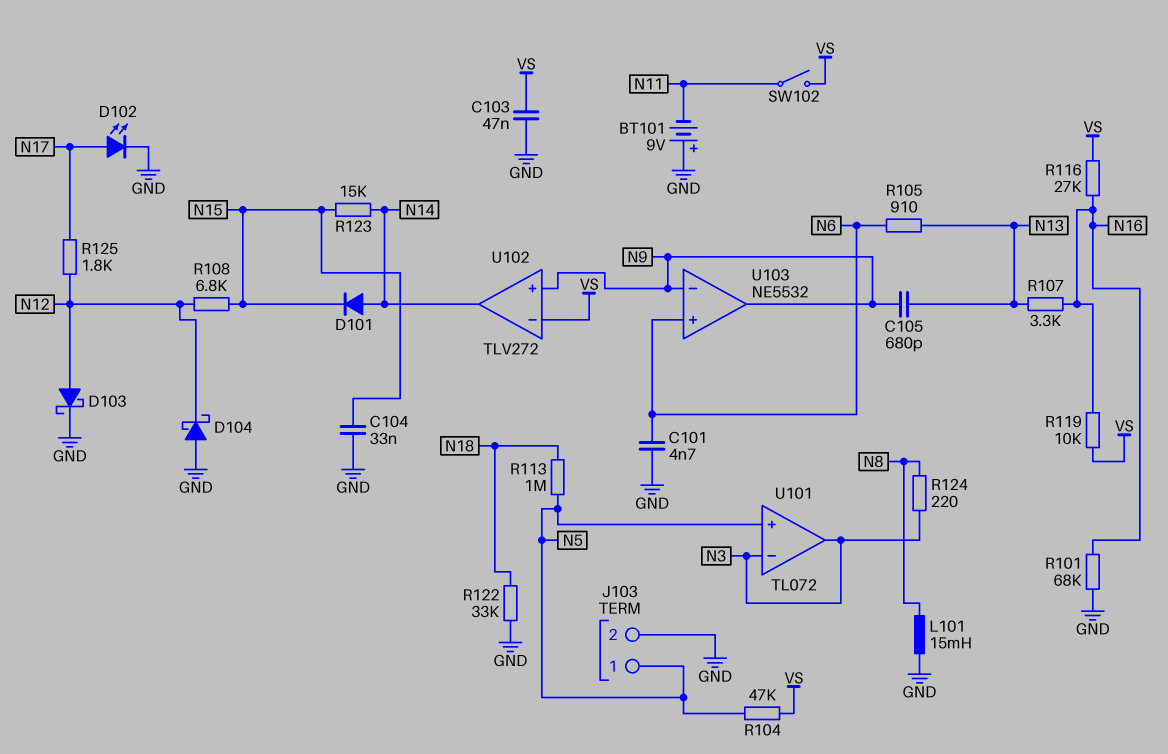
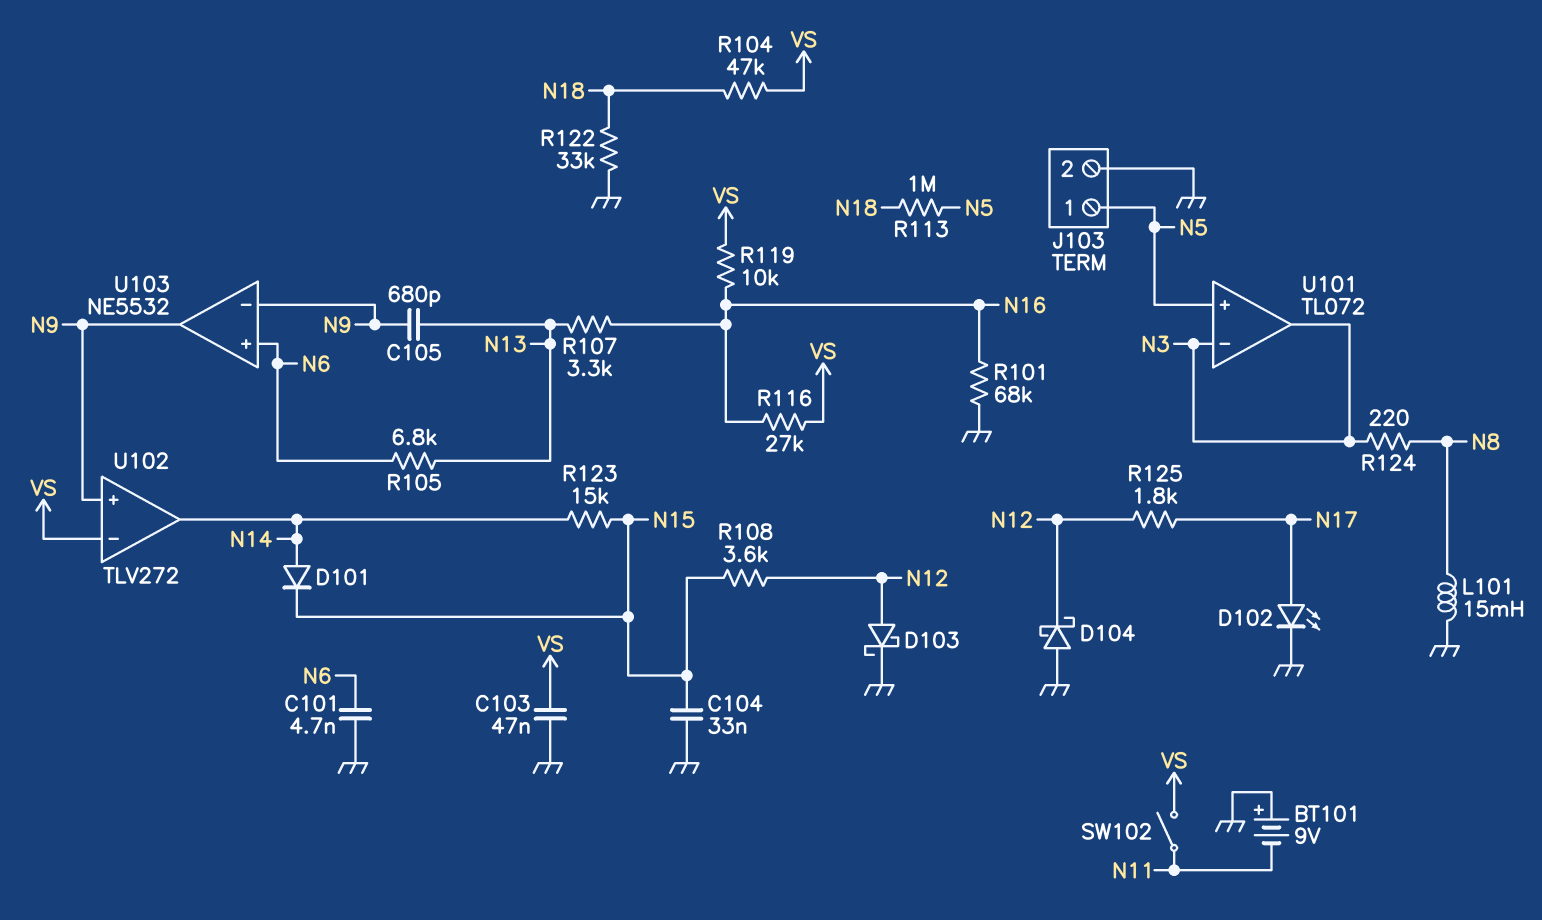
R104: 47k (N5, VS) -> 47k (N18, VS)
R105: 910 (N6, N13) -> 6.8k (N6, N13)
R108: 6.8k (N12, N15) -> 3.6k (N12, N15)

